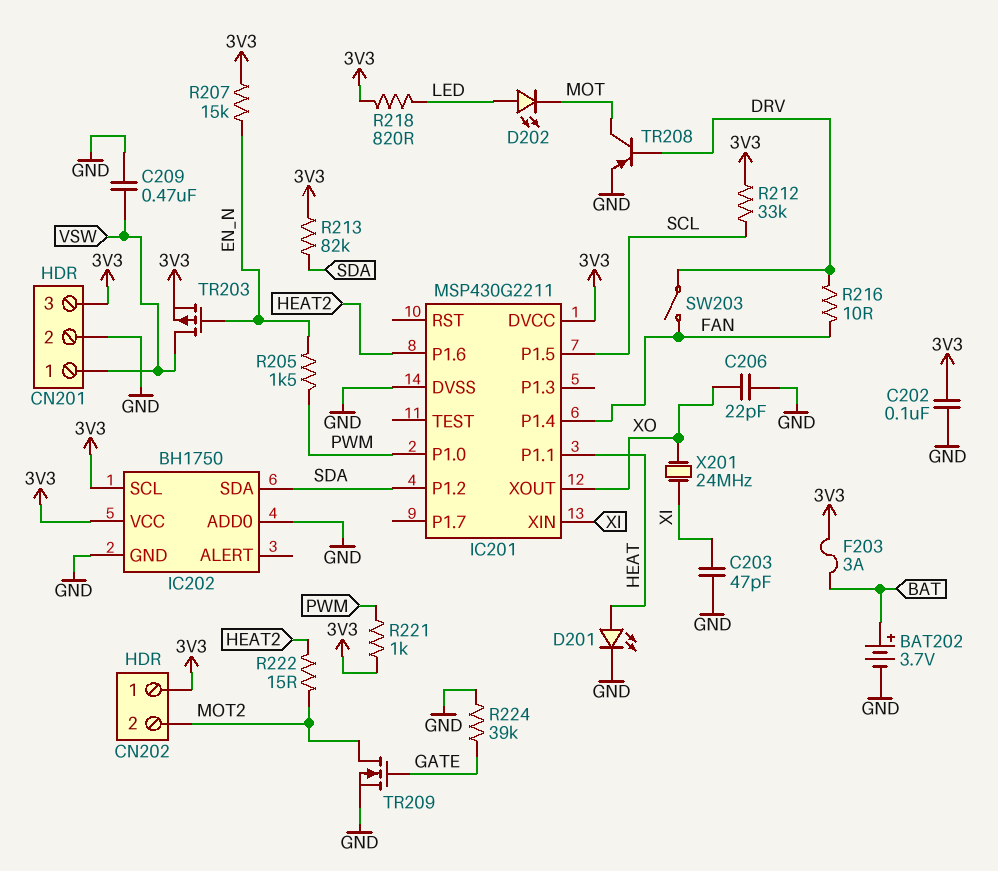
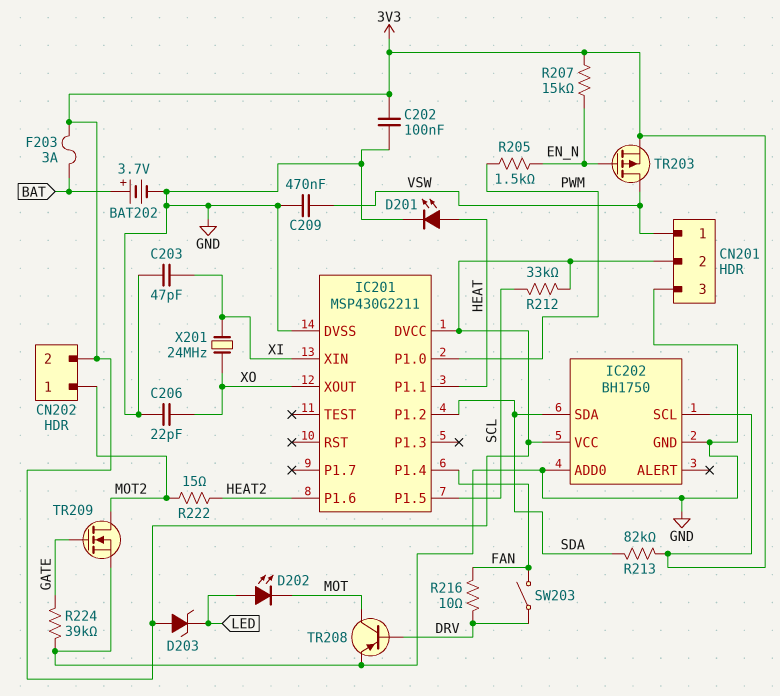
CN201 pin 2: GND -> 3V3
CN201 pin 3: 3V3 -> GND
CN202 pin 1: 3V3 -> MOT2
CN202 pin 2: MOT2 -> 3V3
D203: none -> zener (A 3V3, K LED)
R218: 820 (3V3, LED) -> none
R221: 1k (3V3, PWM) -> none

